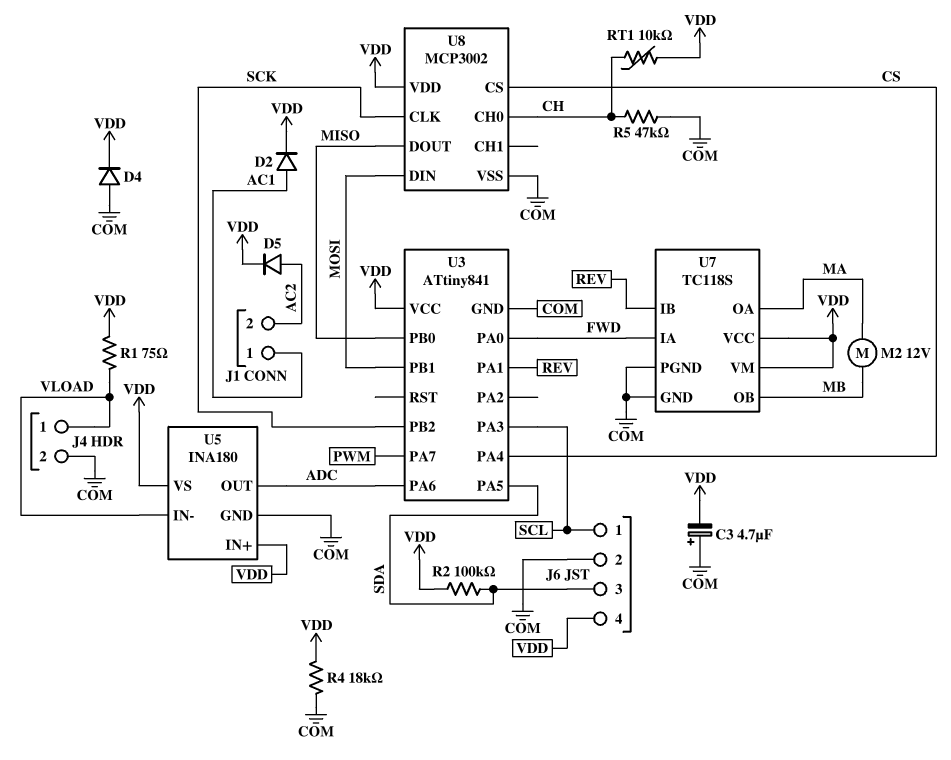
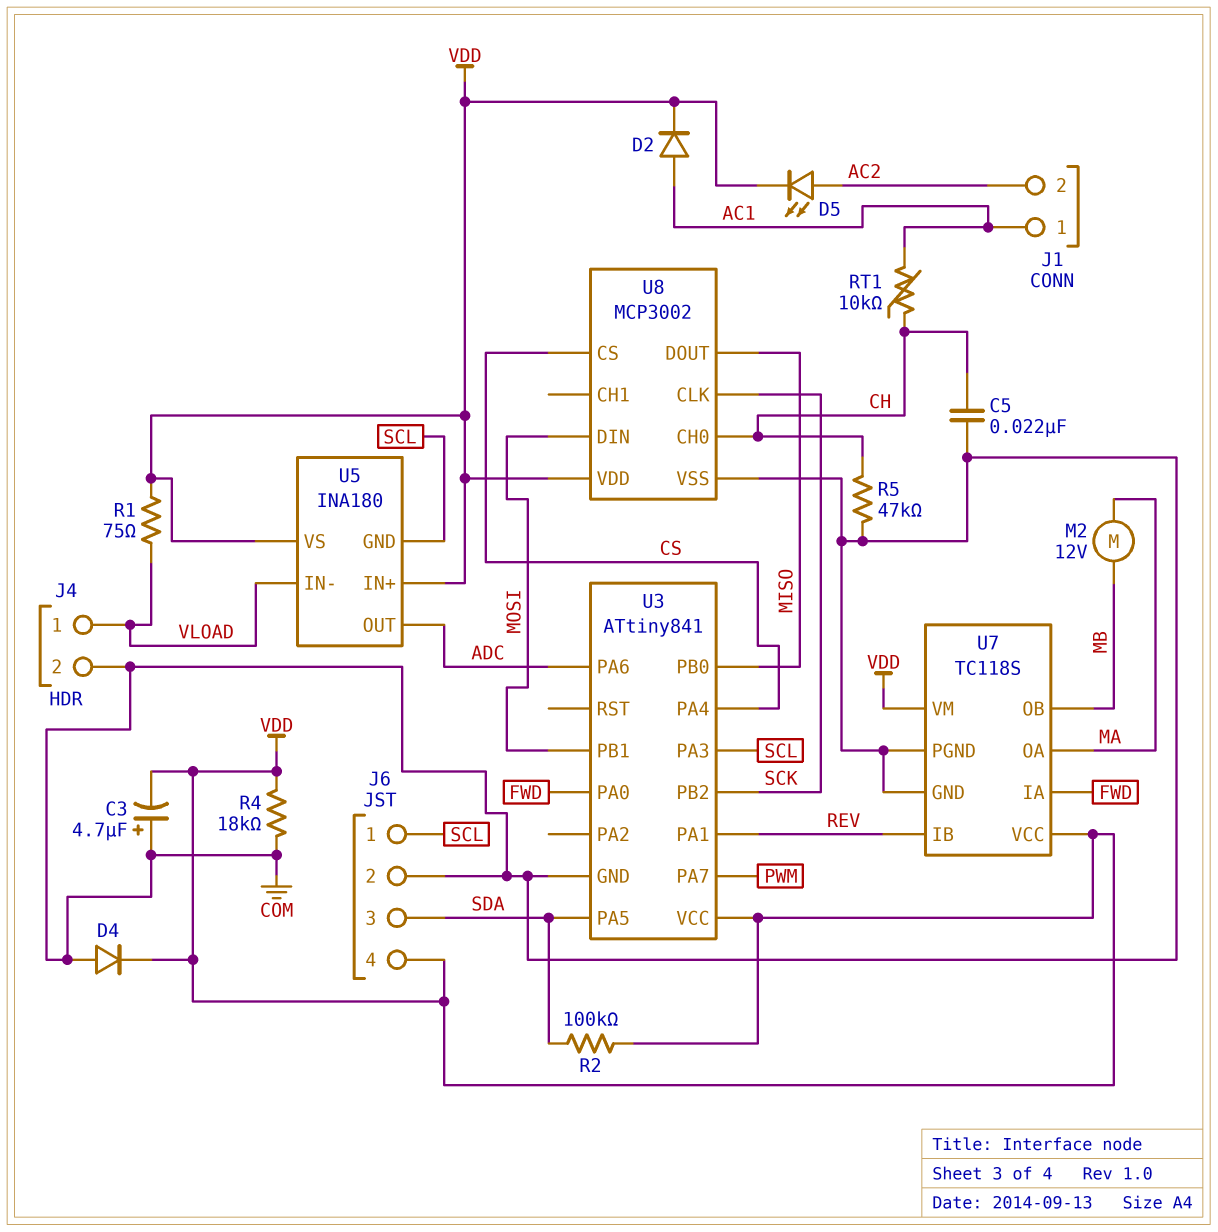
C5: none -> 22nF (CH, COM)
D5: diode (A AC2, K VDD) -> LED (A AC2, K VDD)
RT1: 10k (CH, VDD) -> 10k (AC1, CH)
U5 pin GND: COM -> SCL

